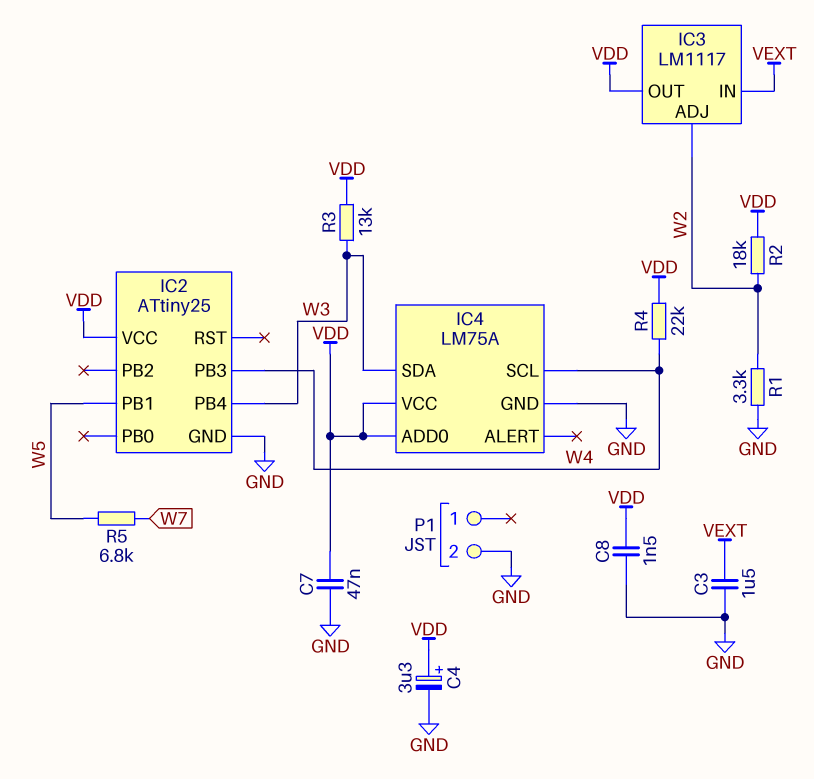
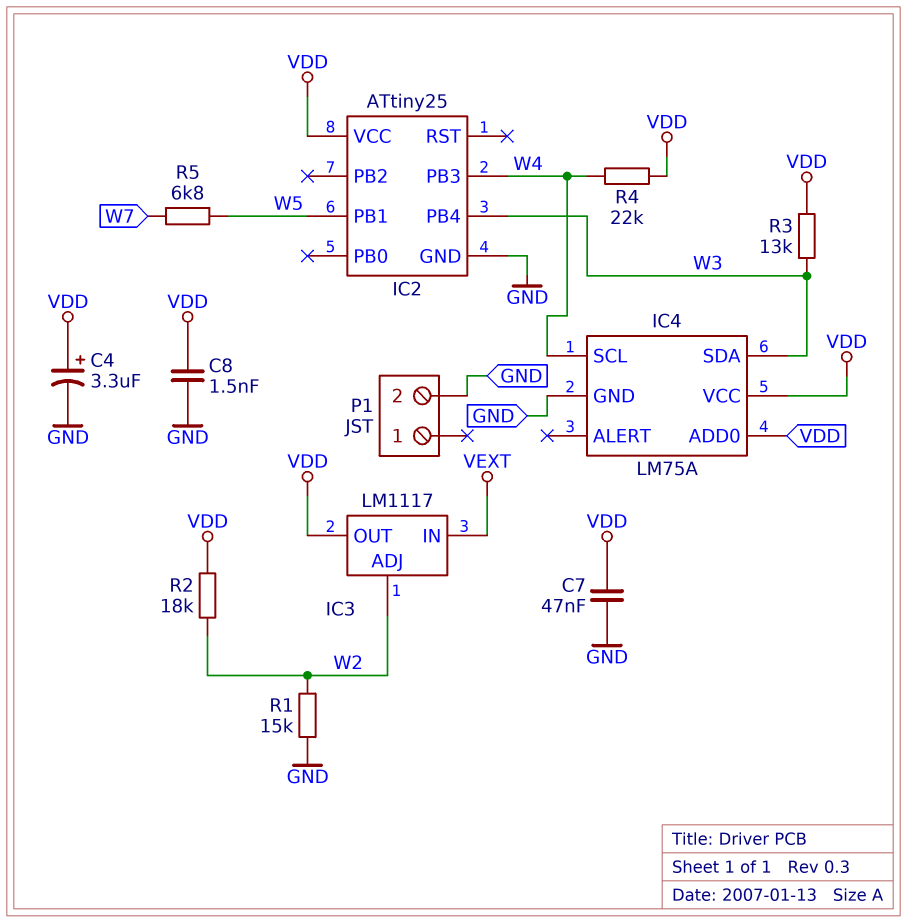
C3: 1.5uF (GND, VEXT) -> none
R1: 3.3k (GND, W2) -> 15k (GND, W2)

